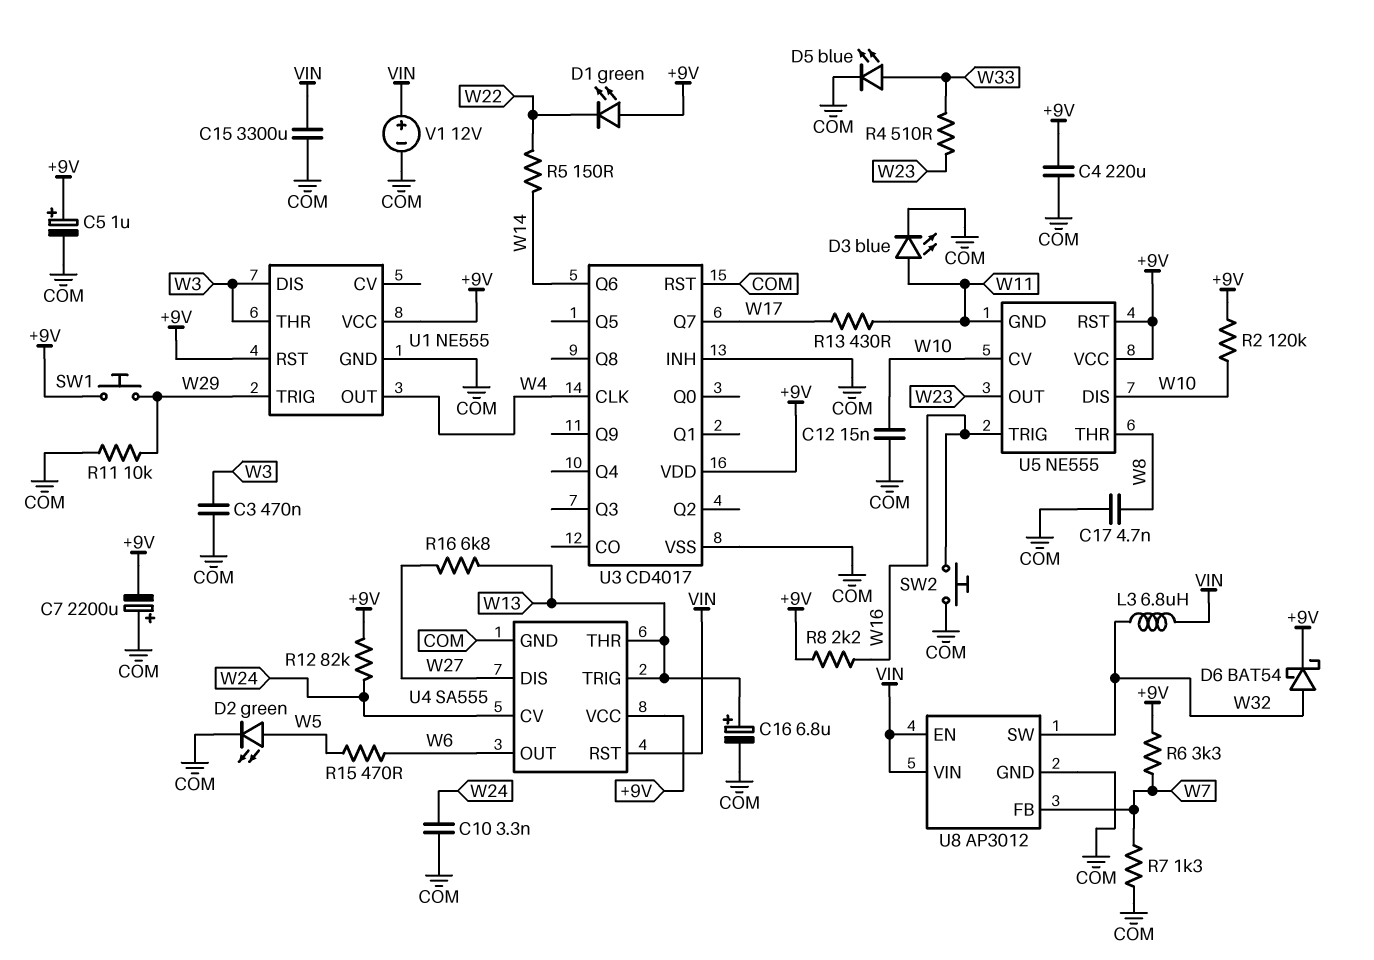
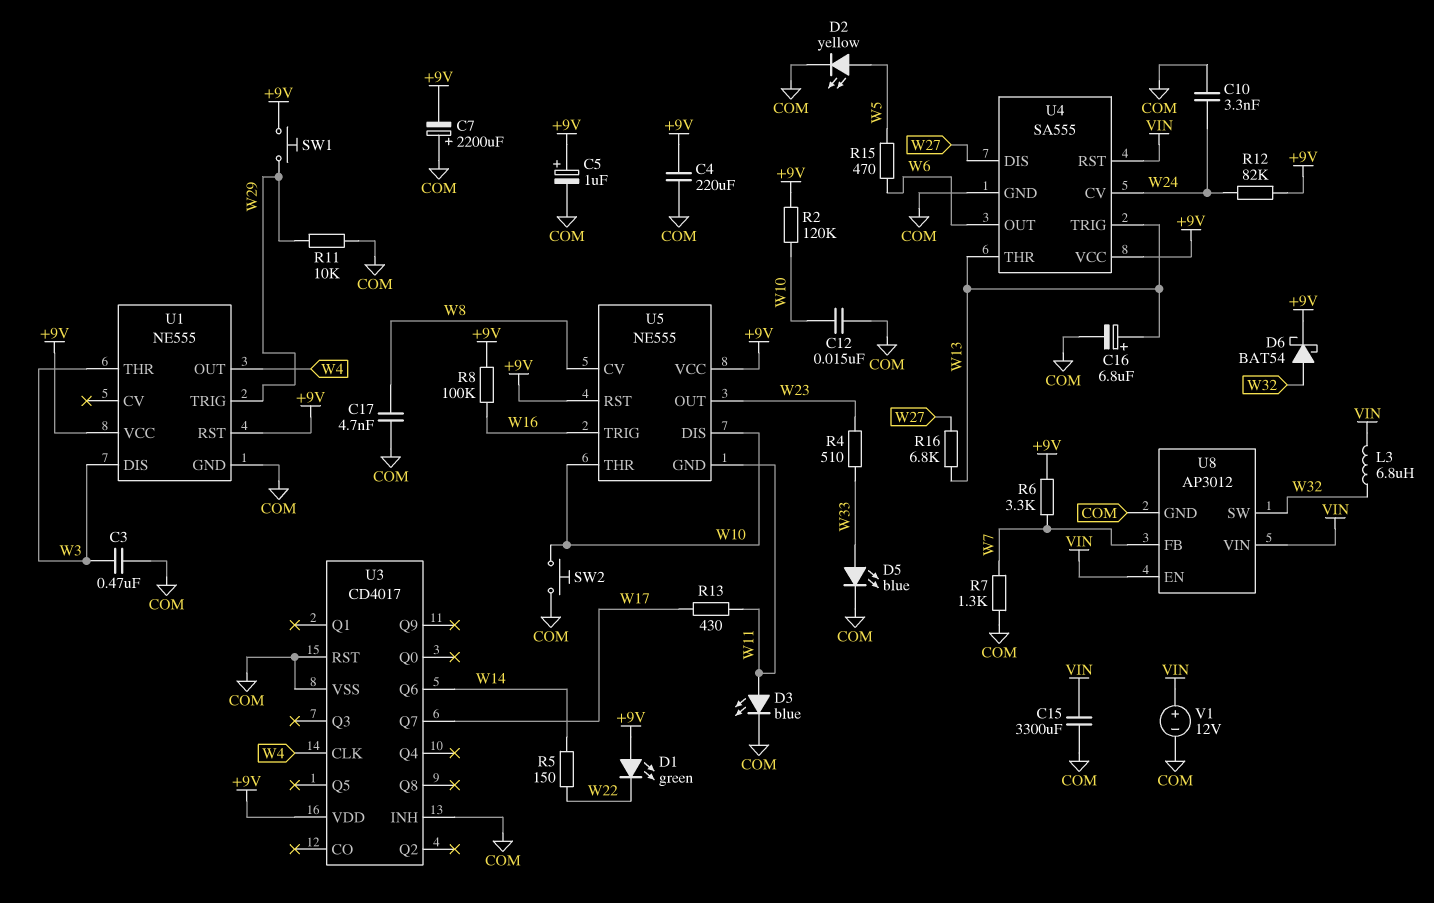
D2: LED green (A W5, K COM) -> LED yellow (A W5, K COM)
R8: 2.2k (+9V, W16) -> 100k (+9V, W16)
SW2: button (COM, W16) -> button (COM, W10)
U5 pin CV: W10 -> W8
U5 pin THR: W8 -> W10

